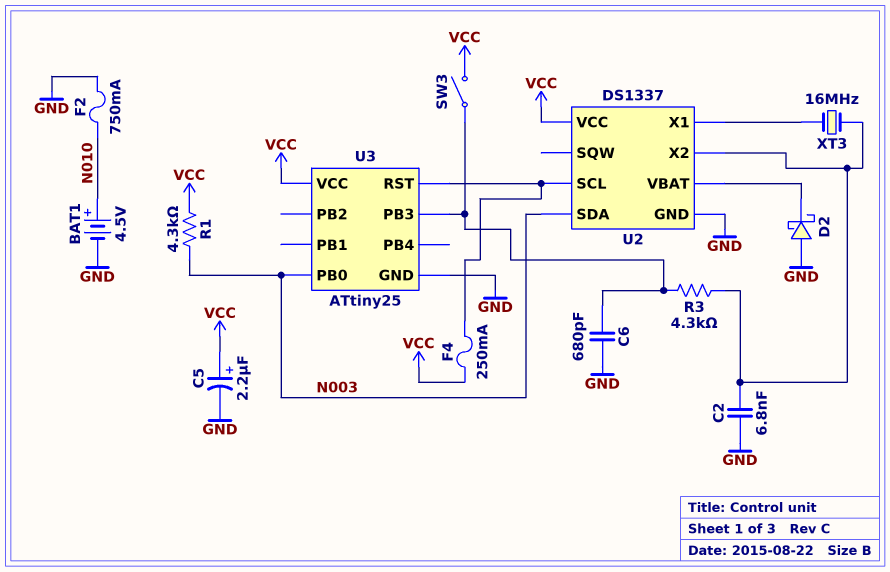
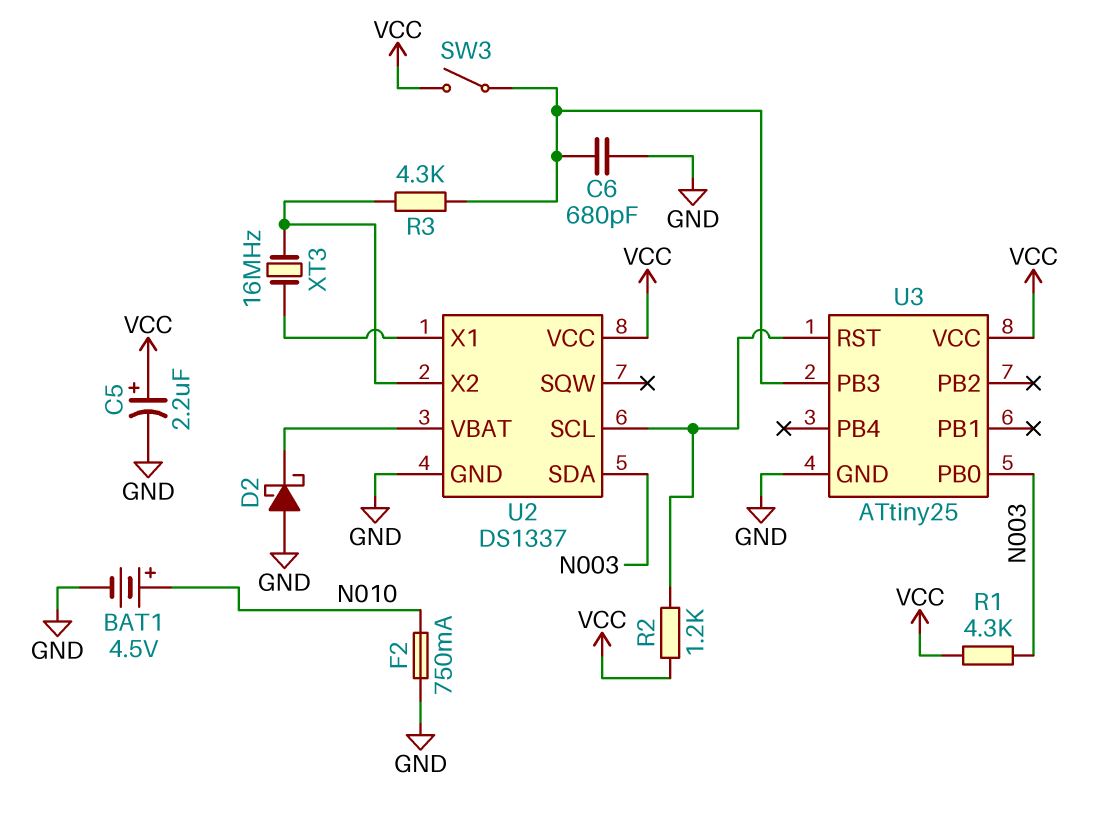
C2: 6.8nF (GND, U2/X2) -> none
F4: 250mA (U2/SCL, VCC) -> none
R2: none -> 1.2k (U2/SCL, VCC)

